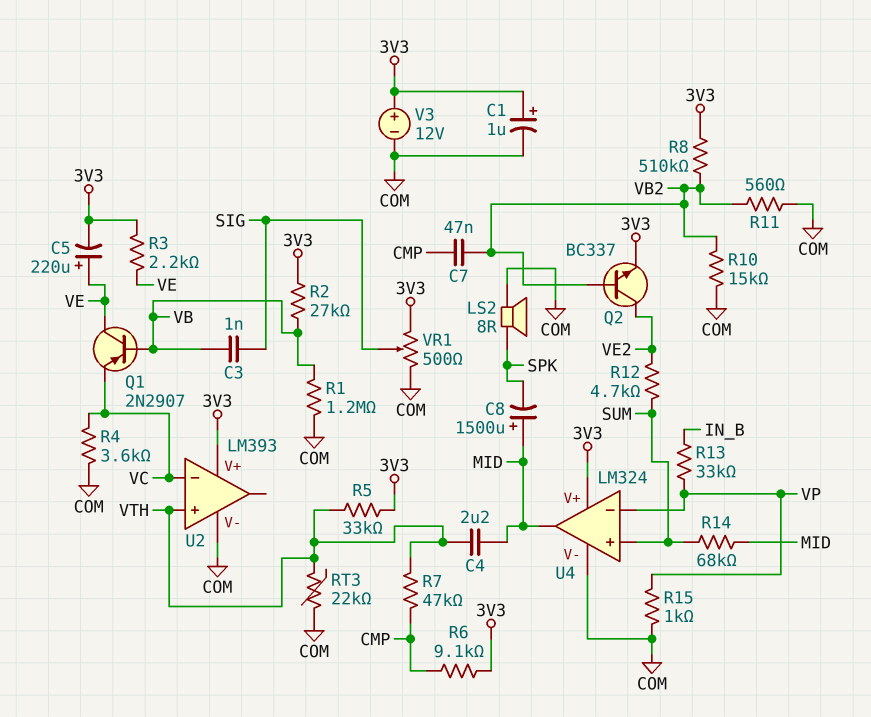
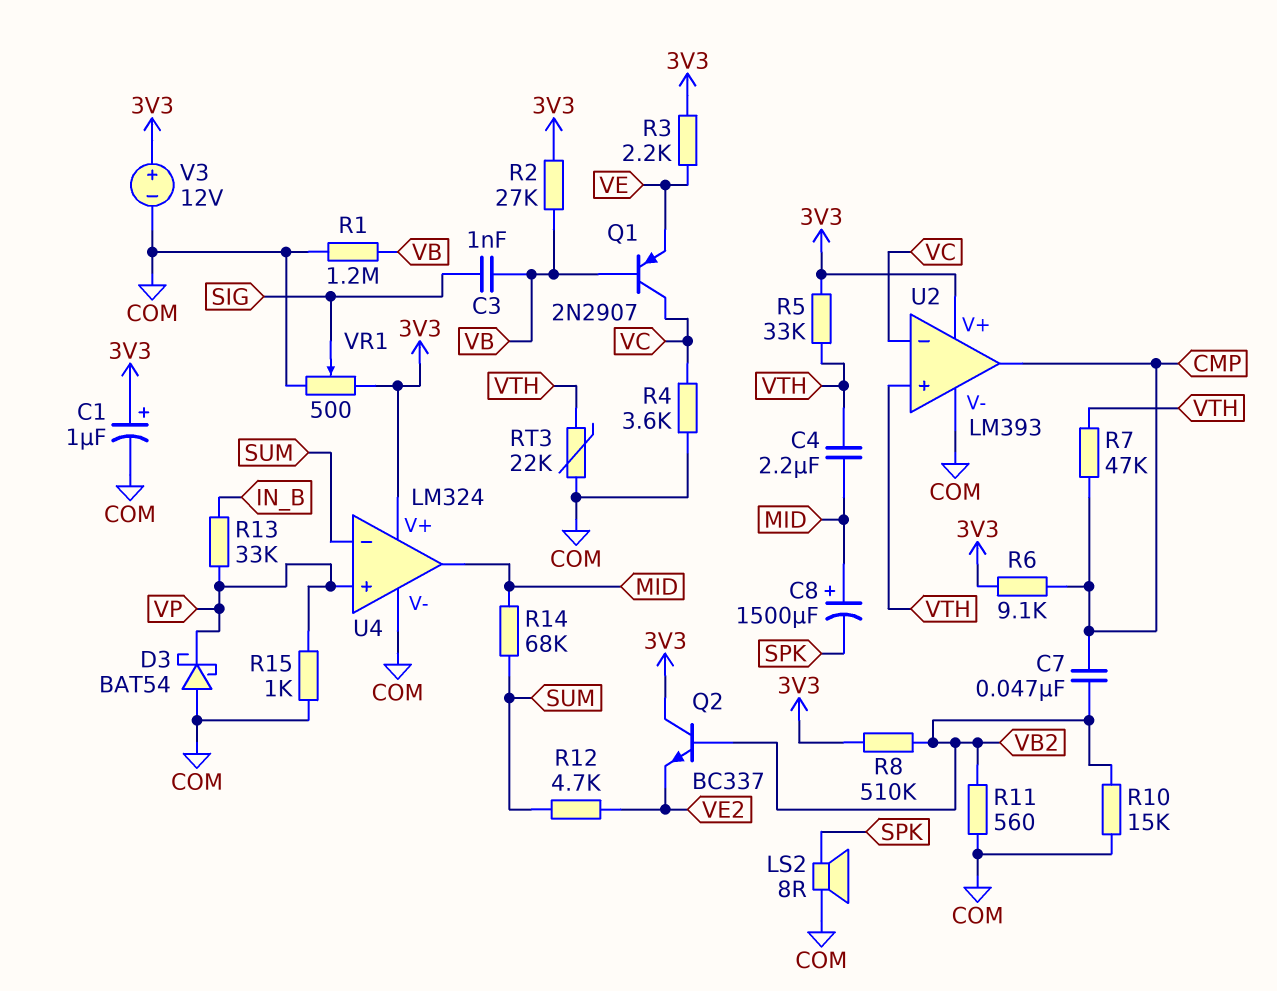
C5: 220uF (plus VE, minus 3V3) -> none
D3: none -> schottky BAT54 (A COM, K VP)
Q1: PNP 2N2907 (B VB, C VE, E VC) -> PNP 2N2907 (B VB, C VC, E VE)
Q2: NPN BC337 (B VB2, C VE2, E 3V3) -> NPN BC337 (B VB2, C 3V3, E VE2)
U2 pin out: none -> CMP
U4 pin in+: SUM -> VP
U4 pin in-: VP -> SUM

